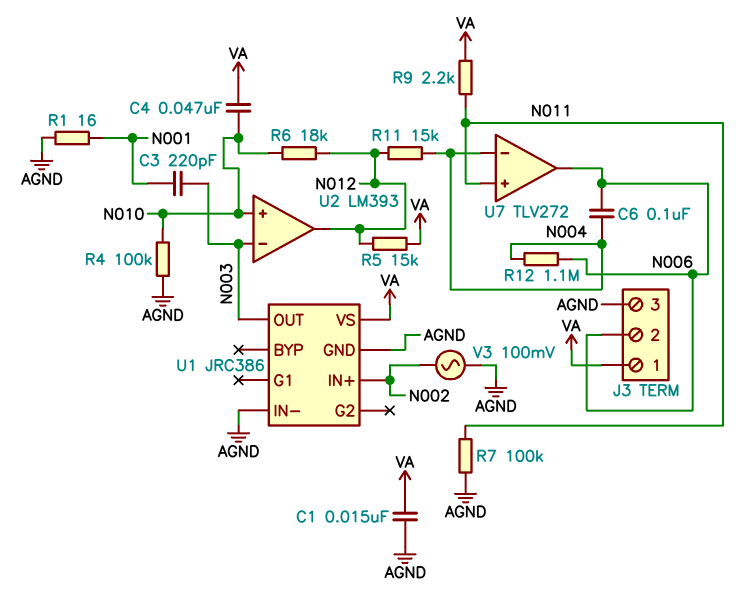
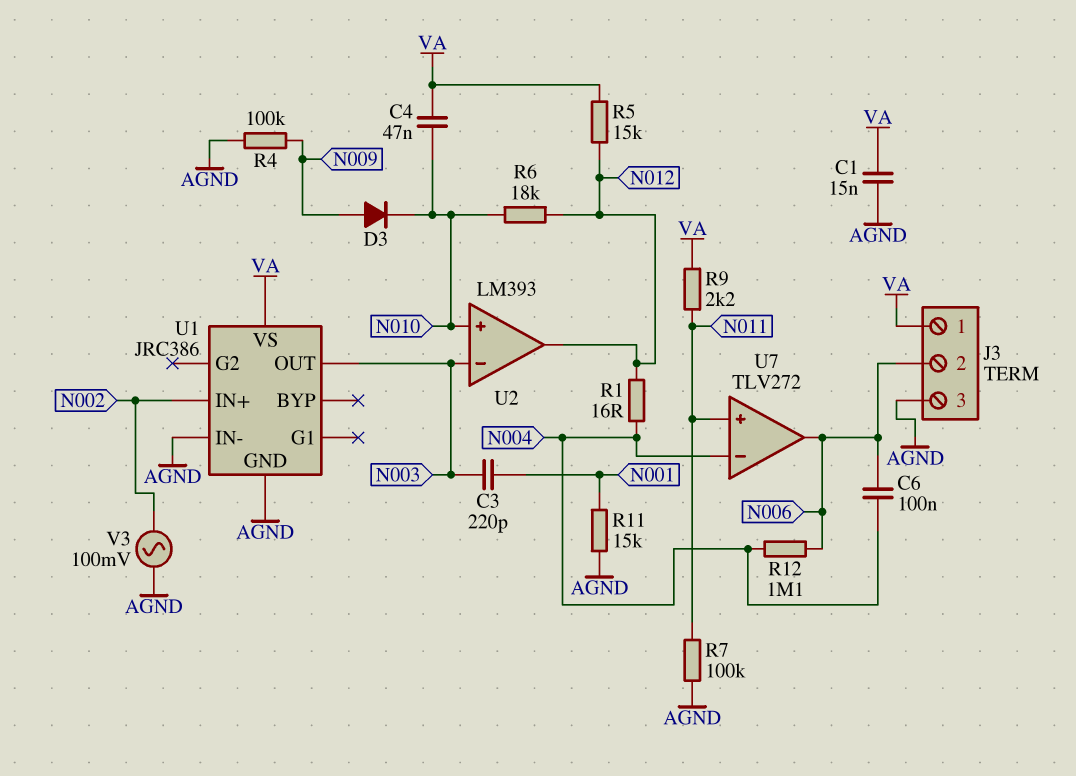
D3: none -> diode (A N009, K N010)
R1: 16 (AGND, N001) -> 16 (N004, N012)
R4: 100k (AGND, N010) -> 100k (AGND, N009)
R11: 15k (N004, N012) -> 15k (AGND, N001)

